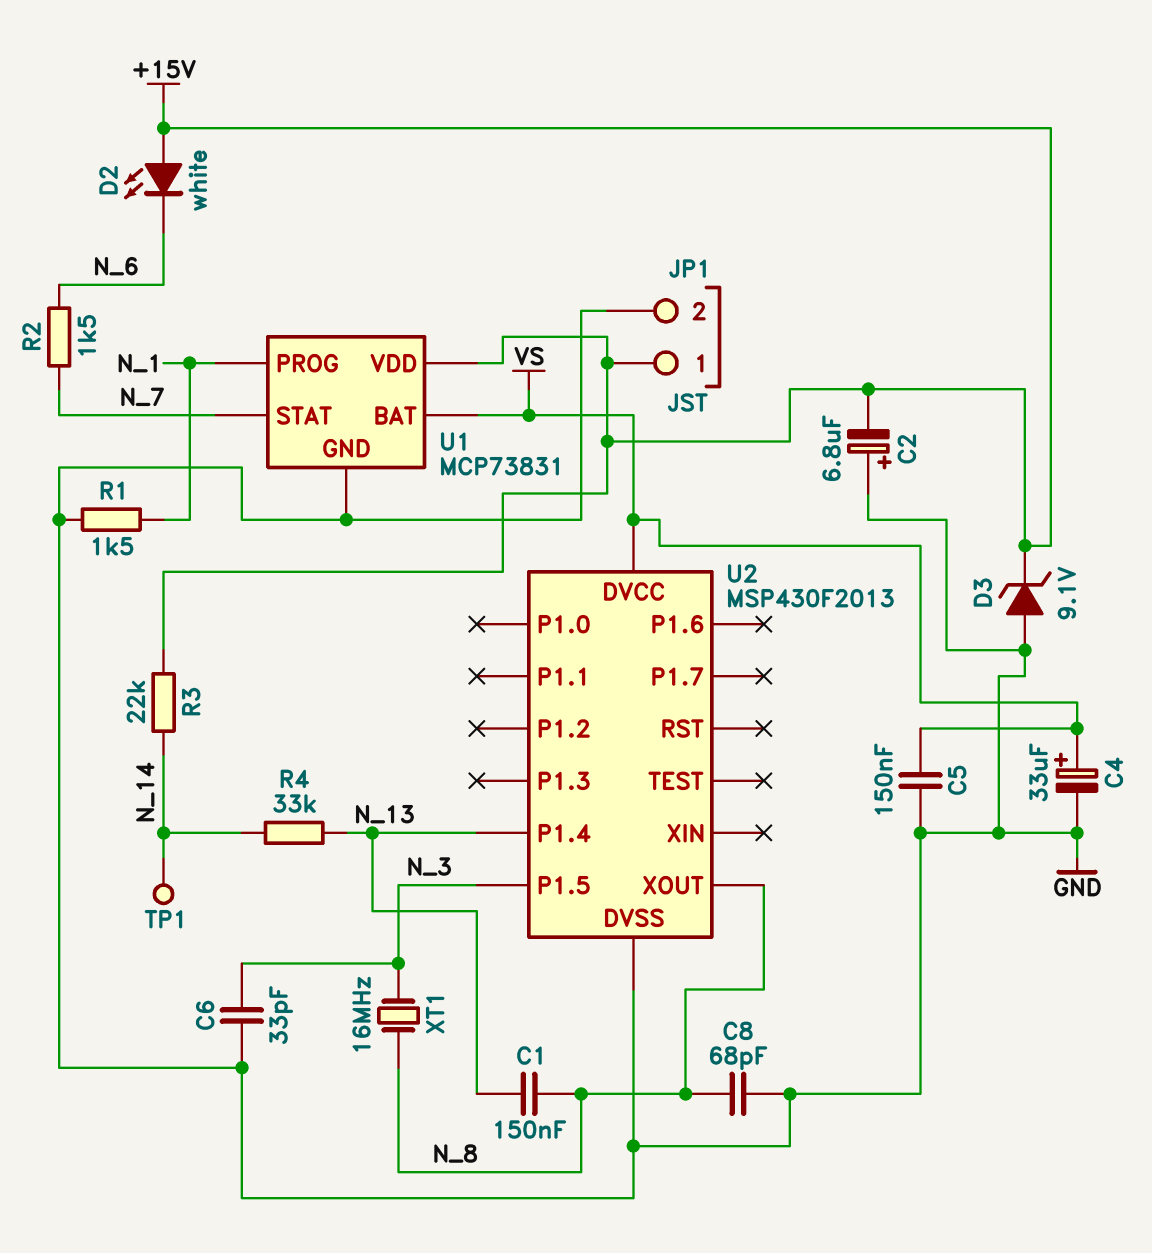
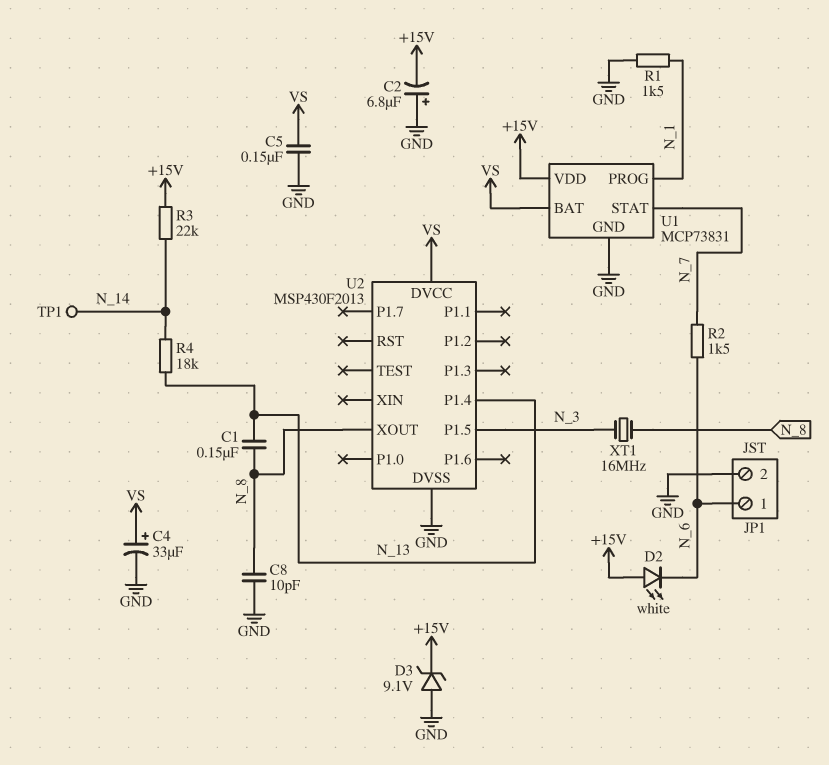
C6: 33pF (GND, N_3) -> none
C8: 68pF (GND, N_8) -> 10pF (GND, N_8)
JP1 pin 1: +15V -> N_6
R4: 33k (N_13, N_14) -> 18k (N_13, N_14)

